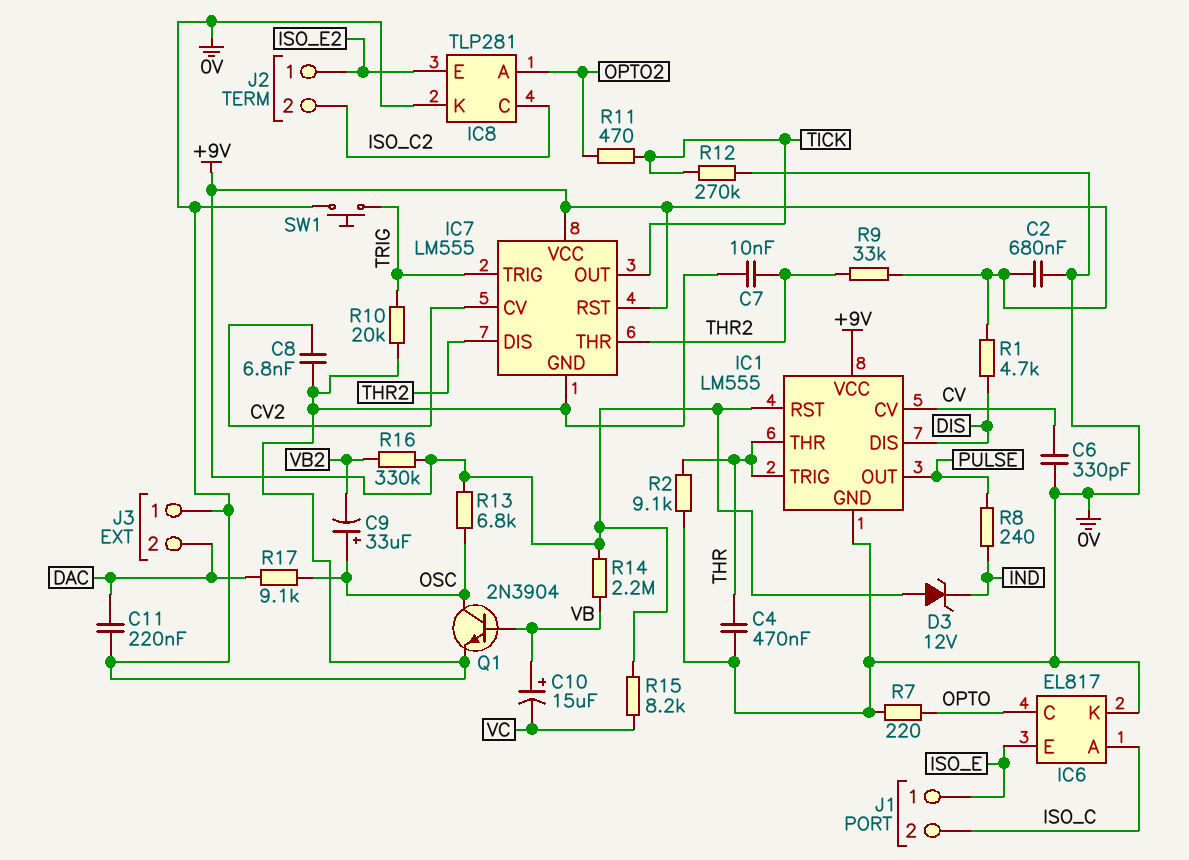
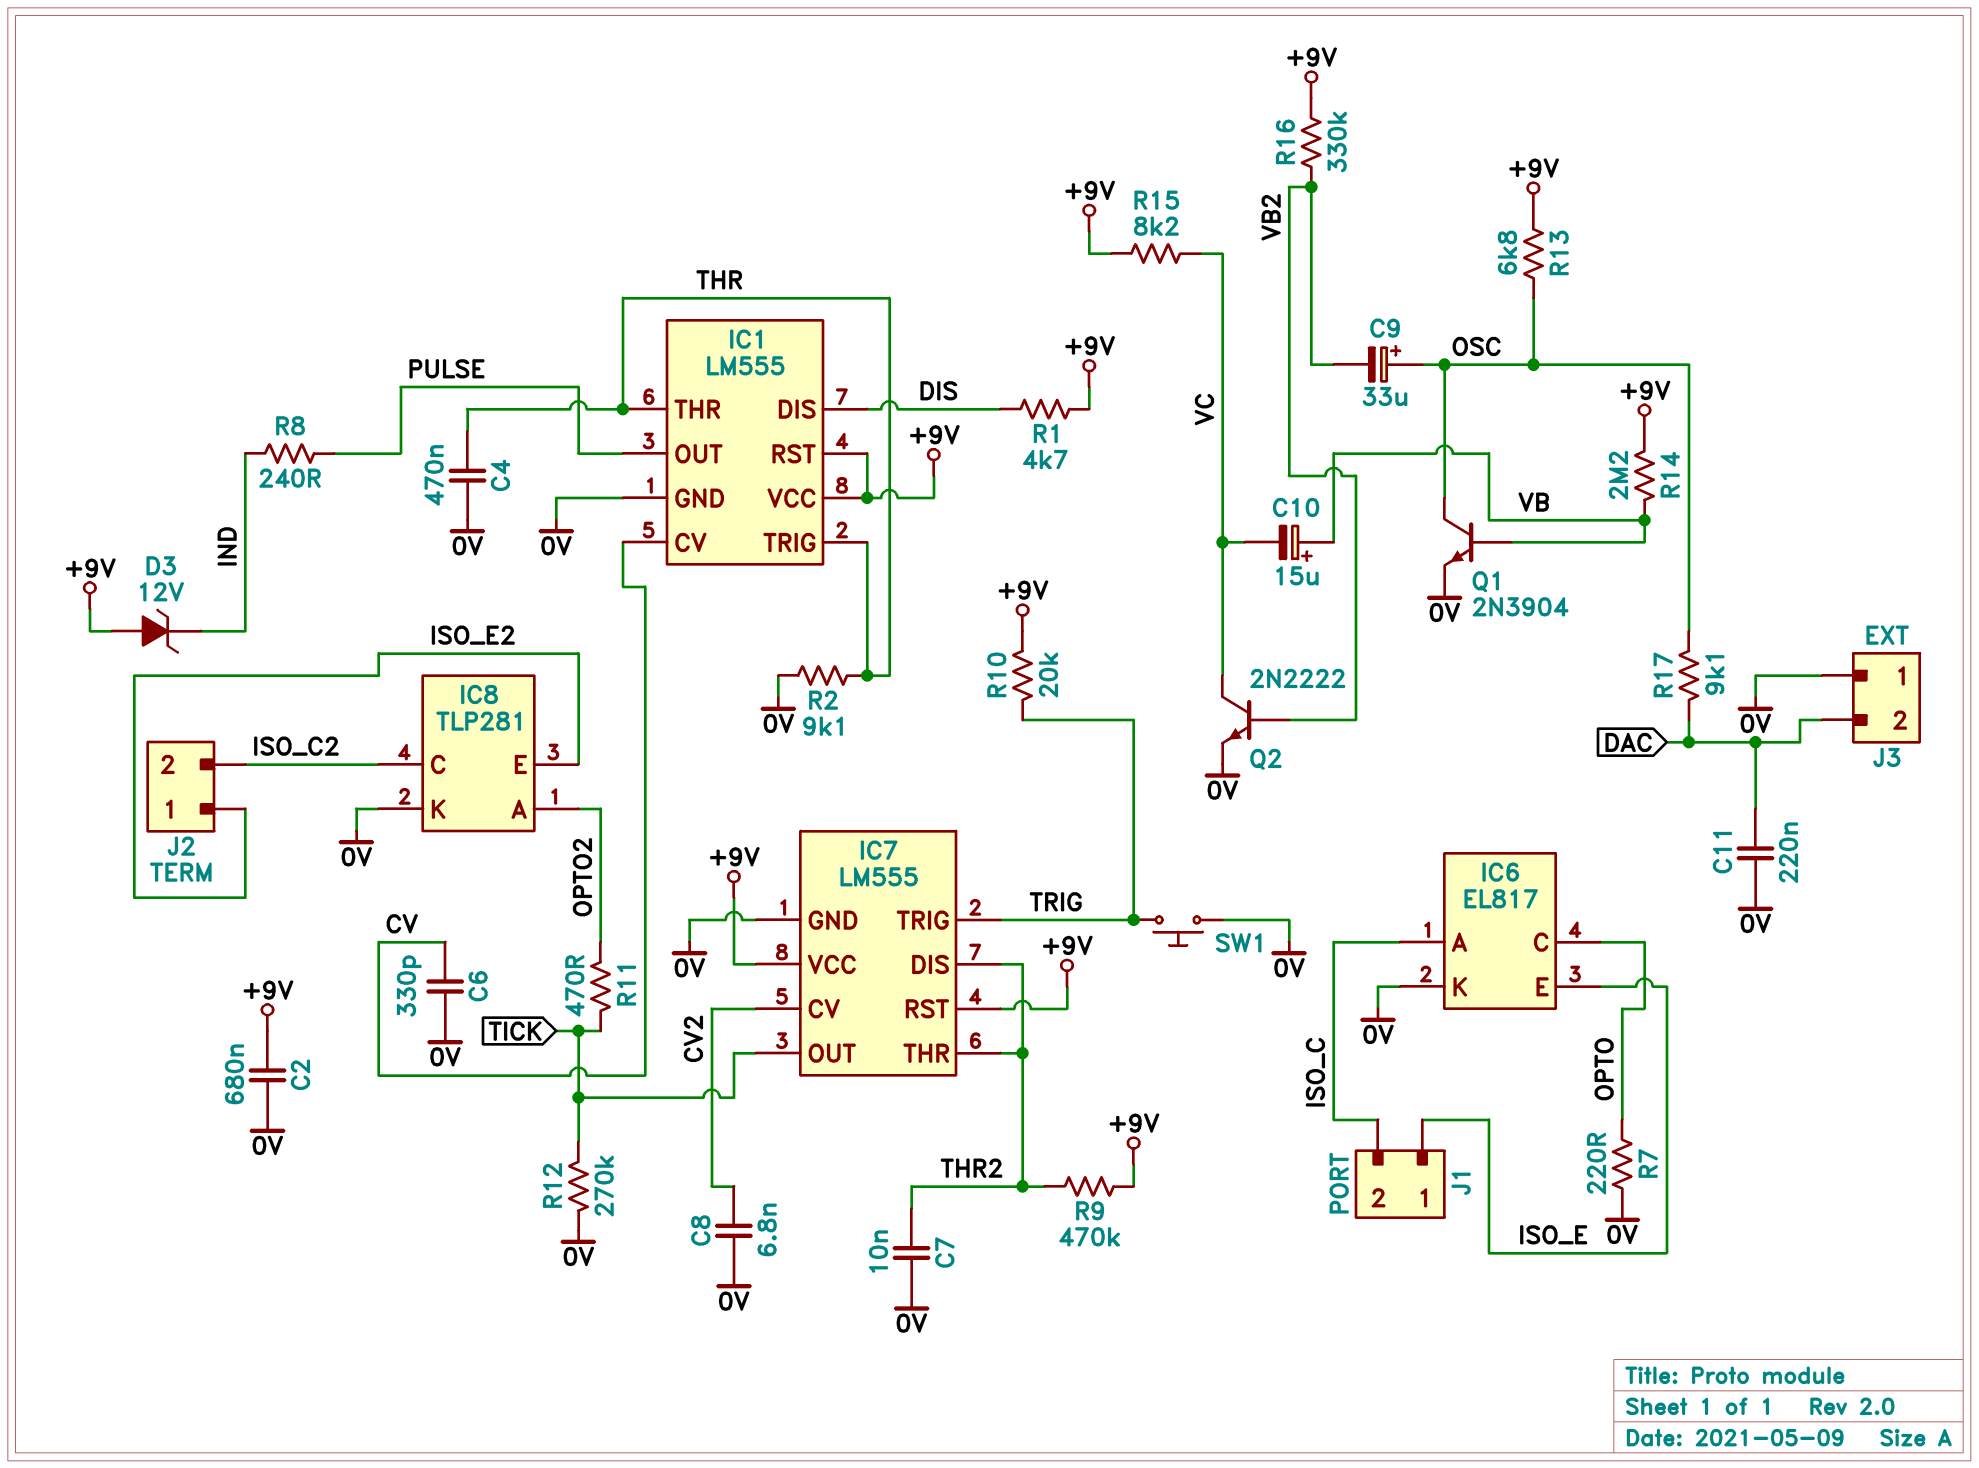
Q2: none -> NPN 2N2222 (B VB2, C VC, E 0V)
R9: 33k (+9V, THR2) -> 470k (+9V, THR2)
R10: 20k (0V, TRIG) -> 20k (+9V, TRIG)

